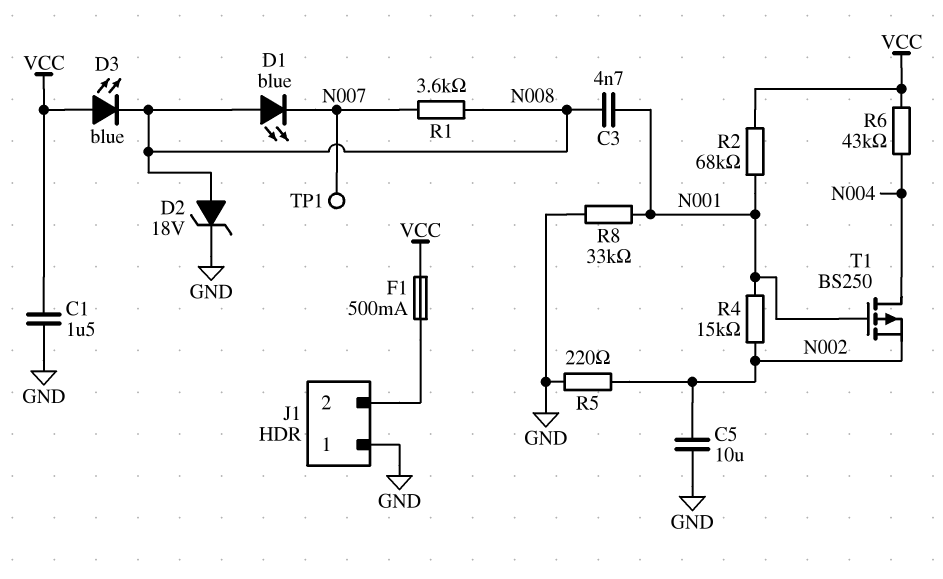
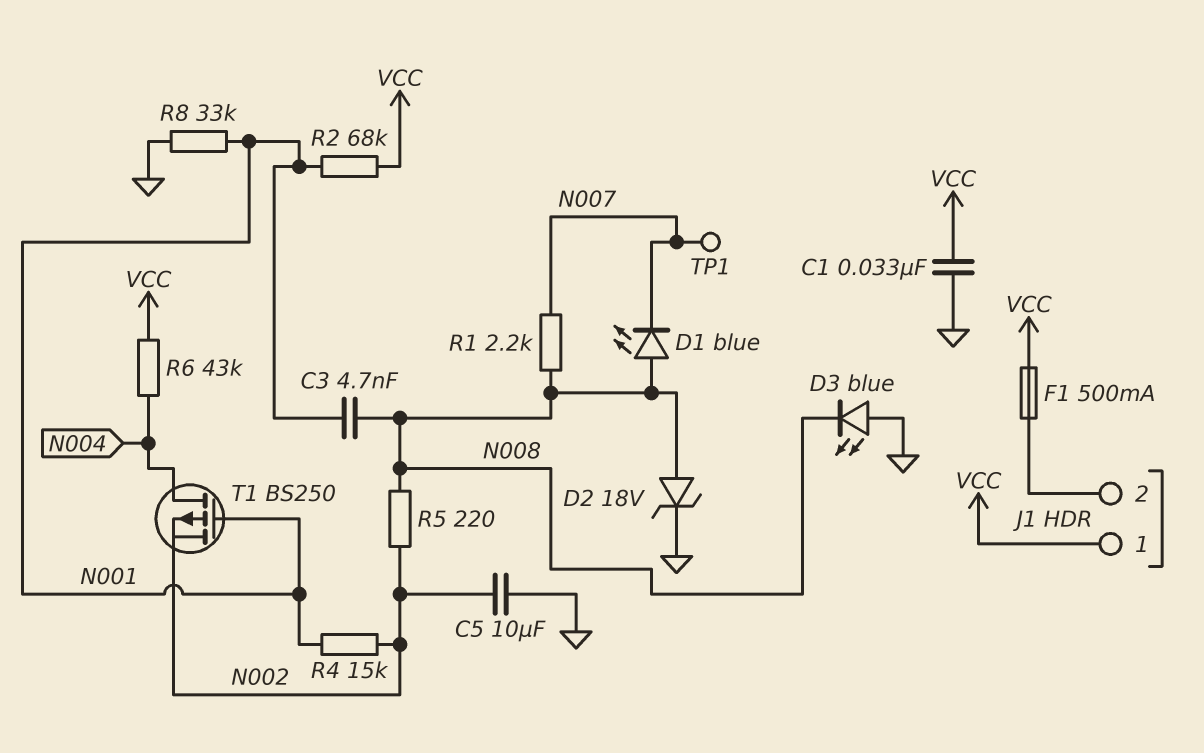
C1: 1.5uF (GND, VCC) -> 33nF (GND, VCC)
D3: LED blue (A VCC, K N008) -> LED blue (A GND, K N008)
J1 pin 1: GND -> VCC
R1: 3.6k (N007, N008) -> 2.2k (N007, N008)
R5: 220 (GND, N002) -> 220 (N002, N008)

